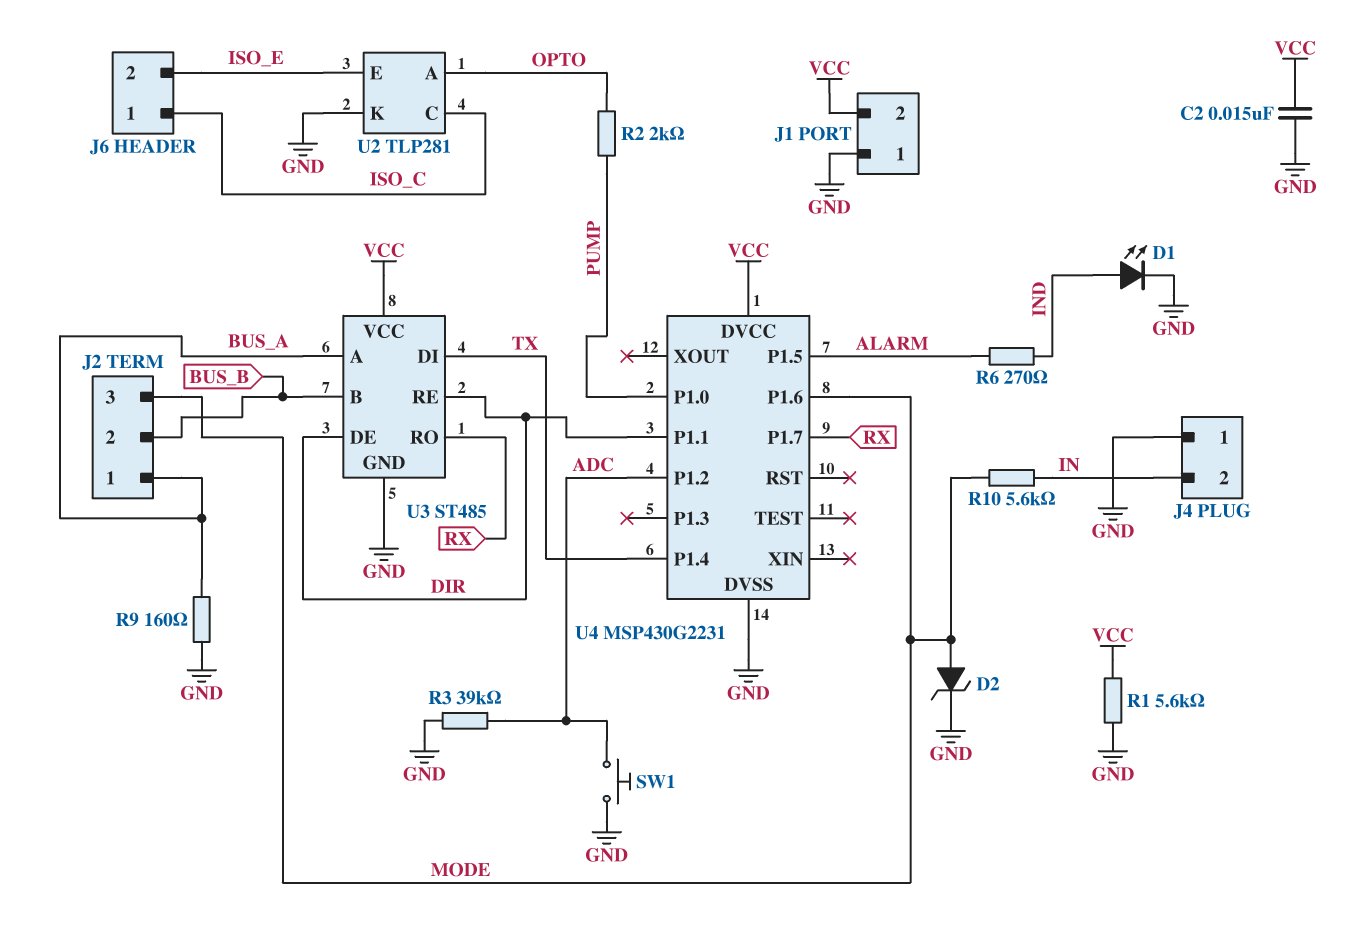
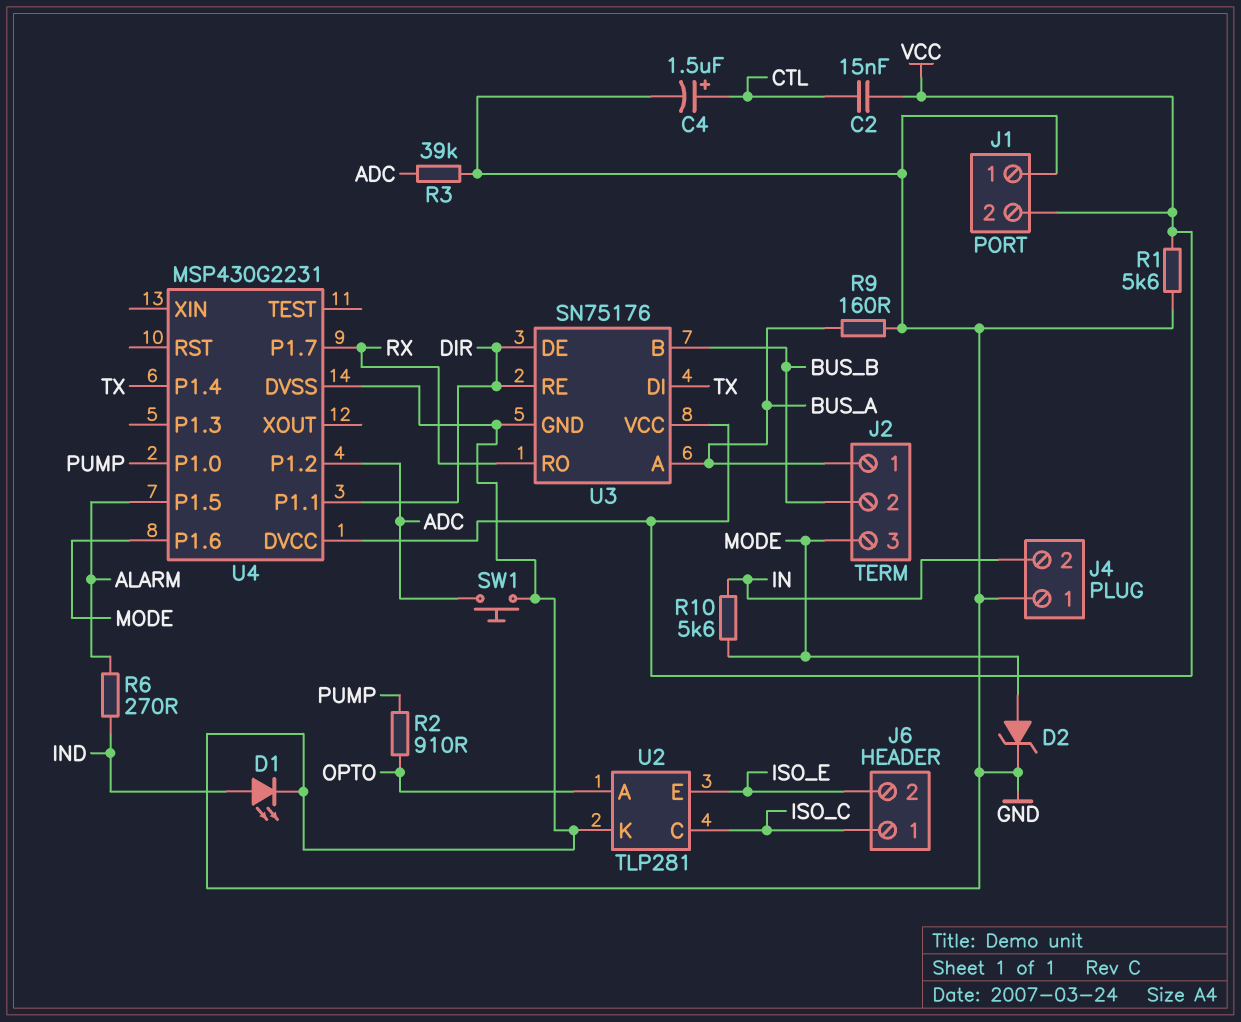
C2: 15nF (GND, VCC) -> 15nF (CTL, VCC)
C4: none -> 1.5uF (plus CTL, minus GND)
R2: 2k (OPTO, PUMP) -> 910 (OPTO, PUMP)
U3: ST485 -> SN75176

